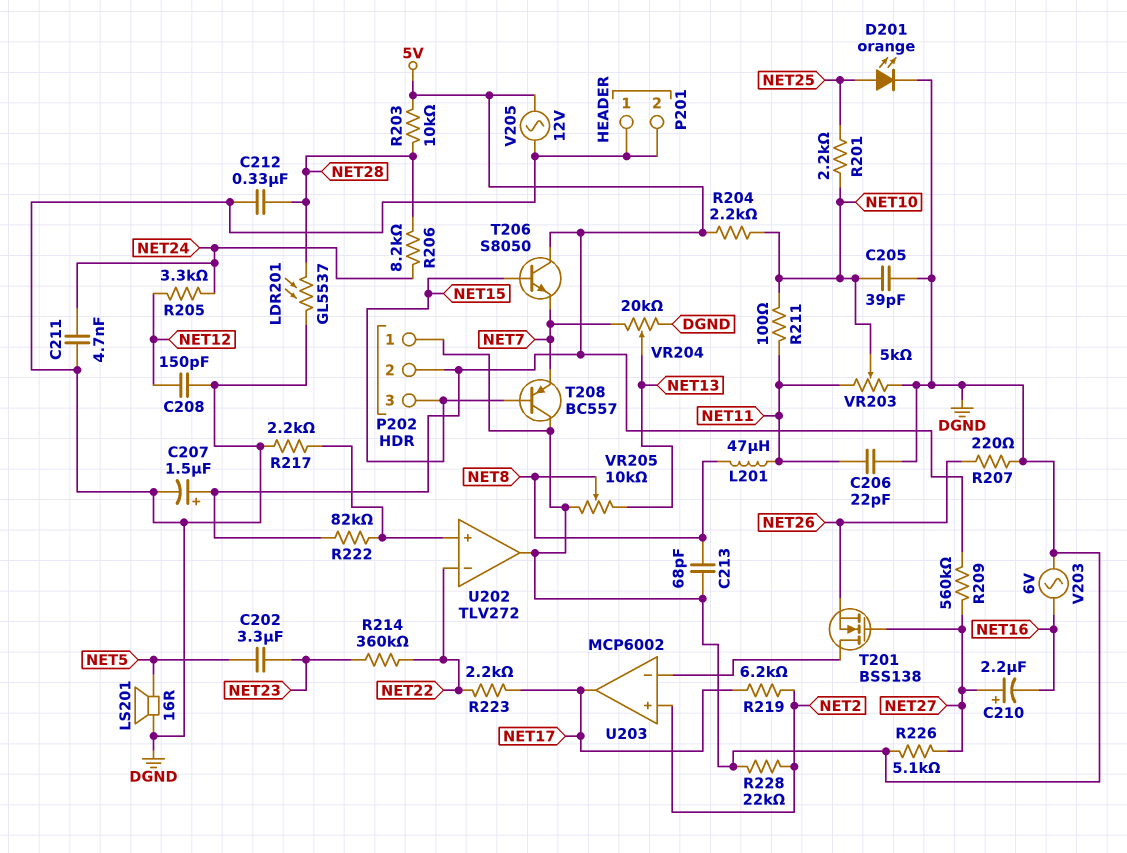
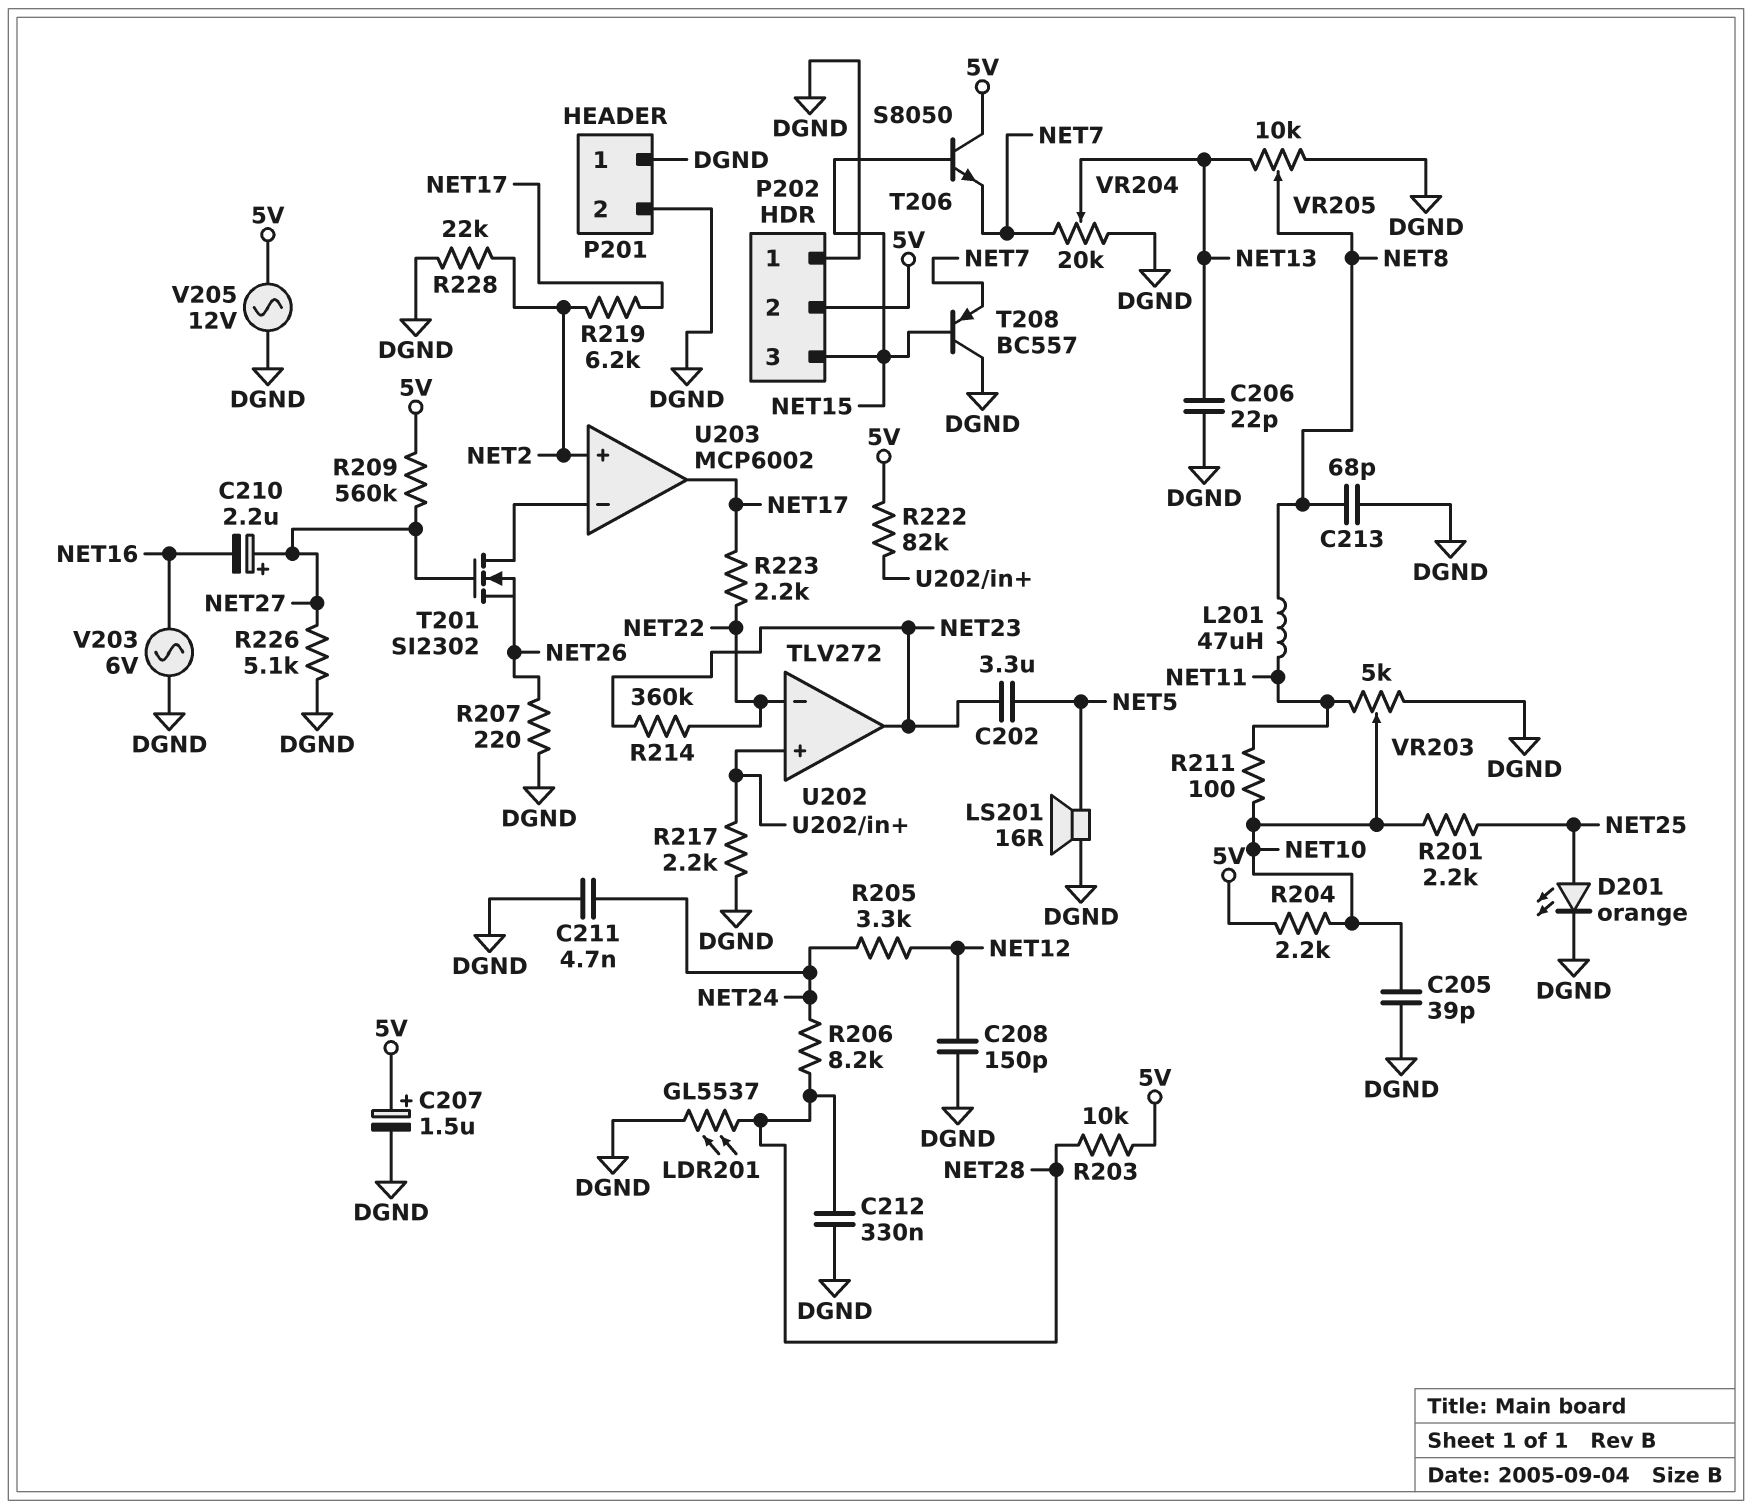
C206: 22pF (DGND, NET11) -> 22pF (DGND, NET13)
T201: NMOS BSS138 (G NET27, D U203/in-, S NET26) -> NMOS SI2302 (G NET27, D U203/in-, S NET26)
U202 pin out: DGND -> NET23

